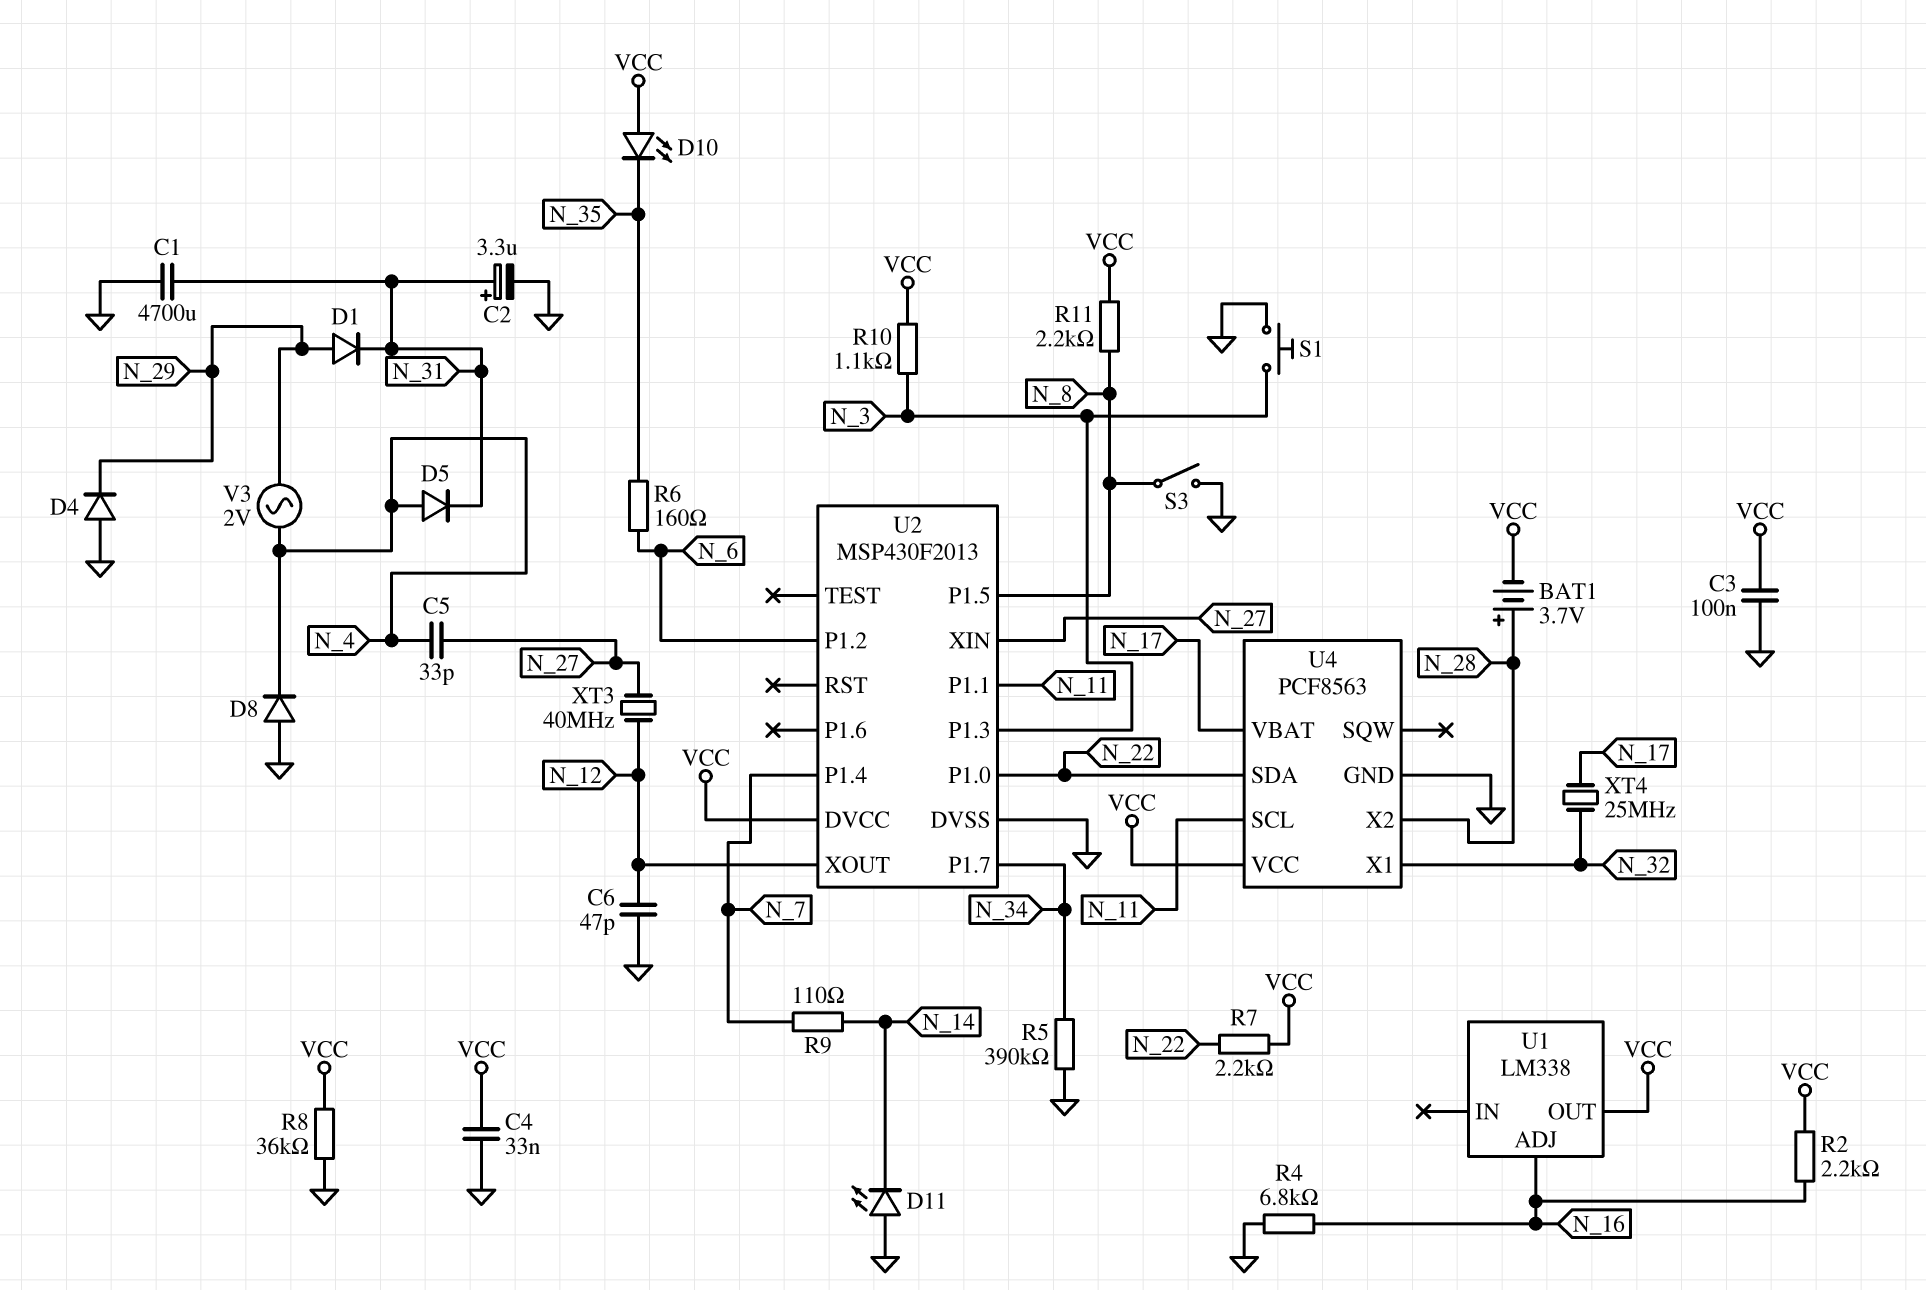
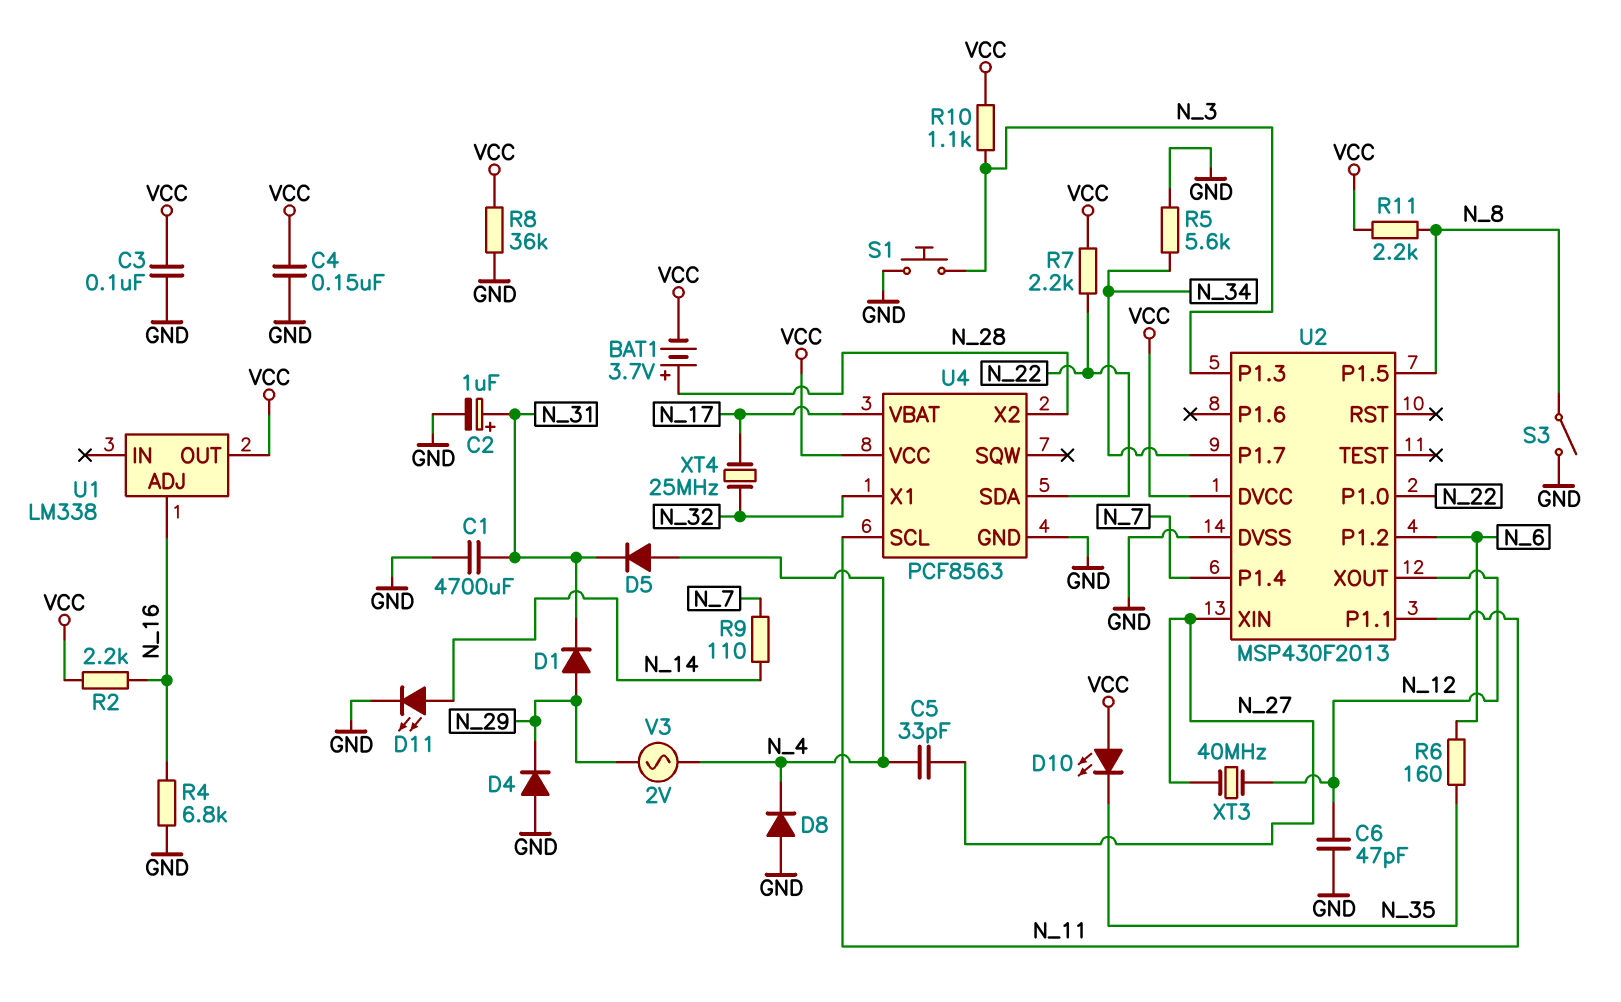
C2: 3.3uF (plus N_31, minus GND) -> 1uF (plus N_31, minus GND)
C4: 33nF (GND, VCC) -> 150nF (GND, VCC)
D11: LED (A GND, K N_14) -> LED (A N_14, K GND)
R5: 390k (GND, N_34) -> 5.6k (GND, N_34)

